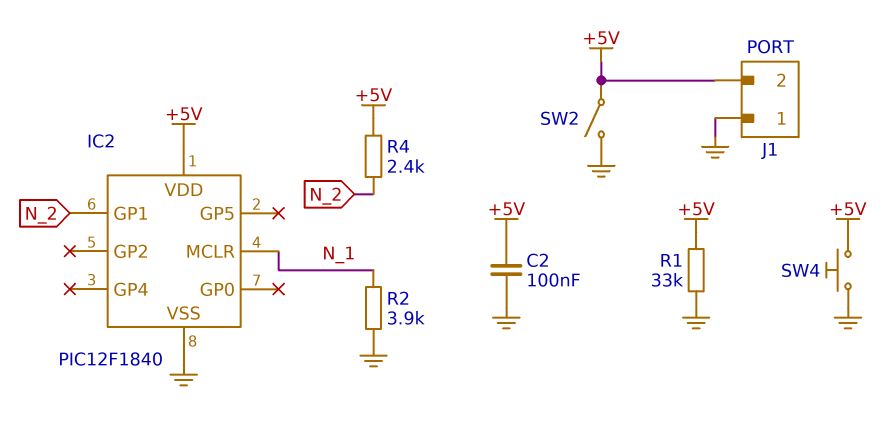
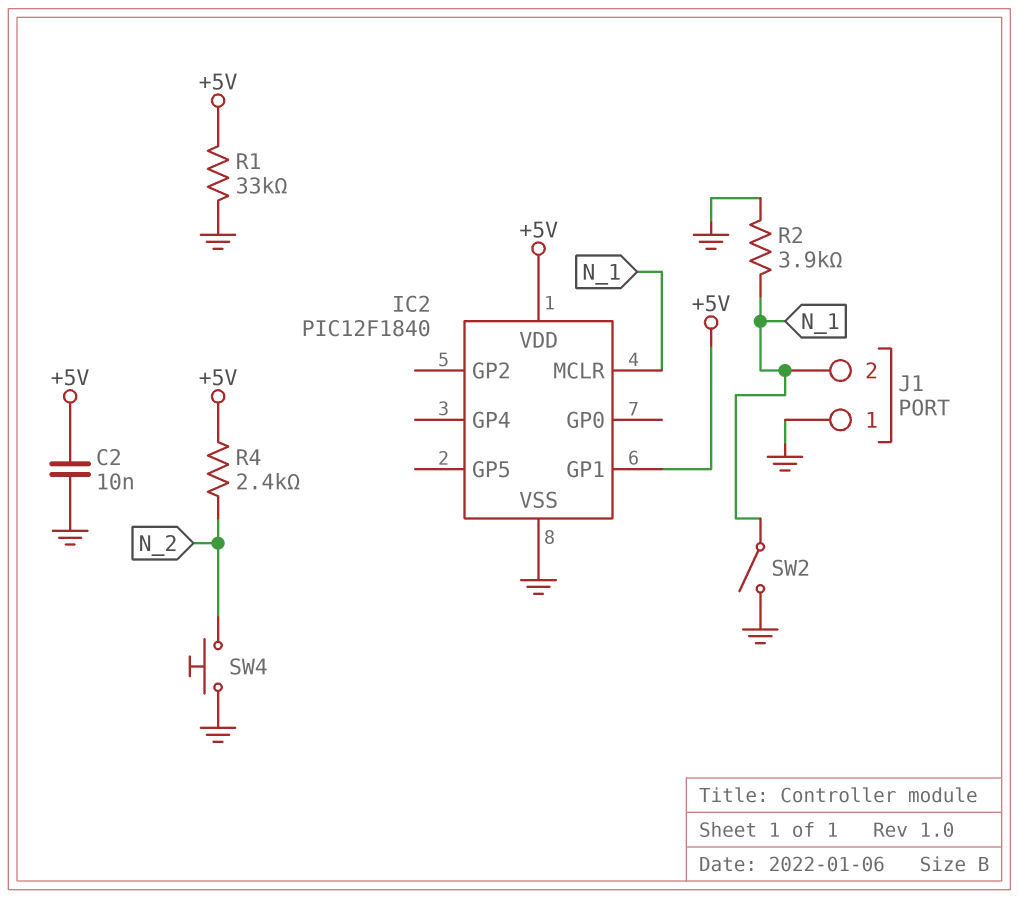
C2: 100nF (+5V, GND) -> 10nF (+5V, GND)
IC2 pin GP1: N_2 -> +5V
J1 pin 2: +5V -> N_1
SW2: switch (+5V, GND) -> switch (GND, N_1)
SW4: button (+5V, GND) -> button (GND, N_2)

